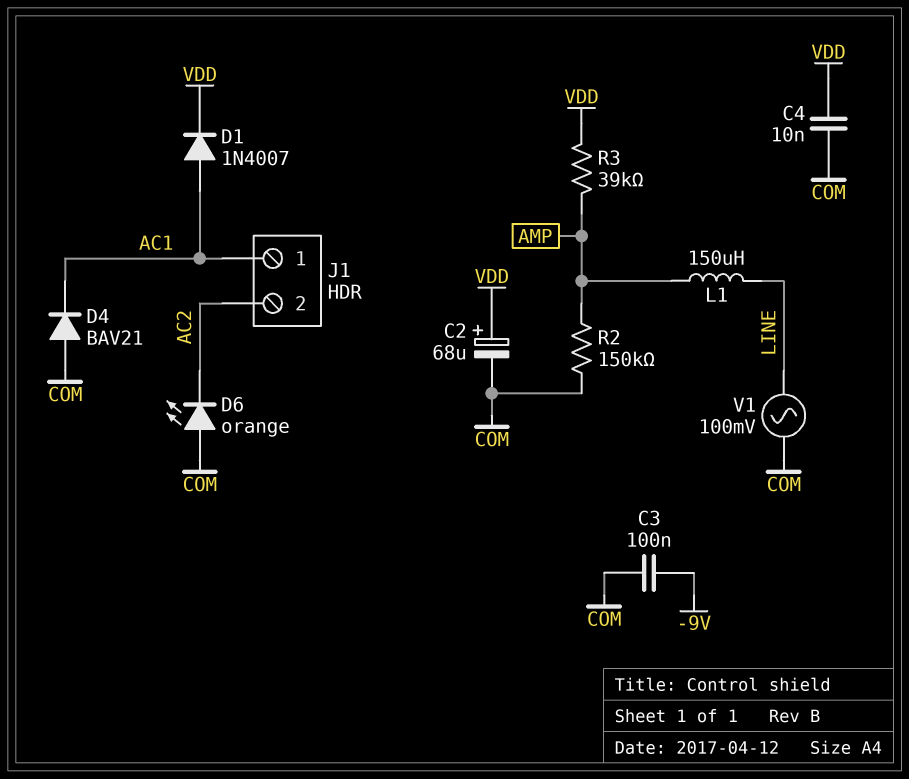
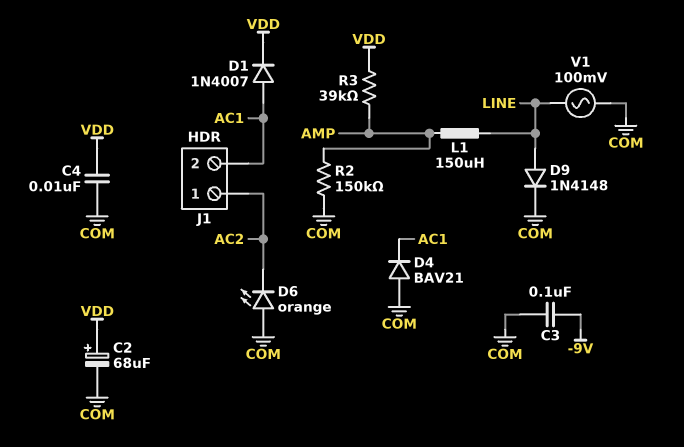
D9: none -> diode 1N4148 (A LINE, K COM)
J1 pin 1: AC1 -> AC2
J1 pin 2: AC2 -> AC1

